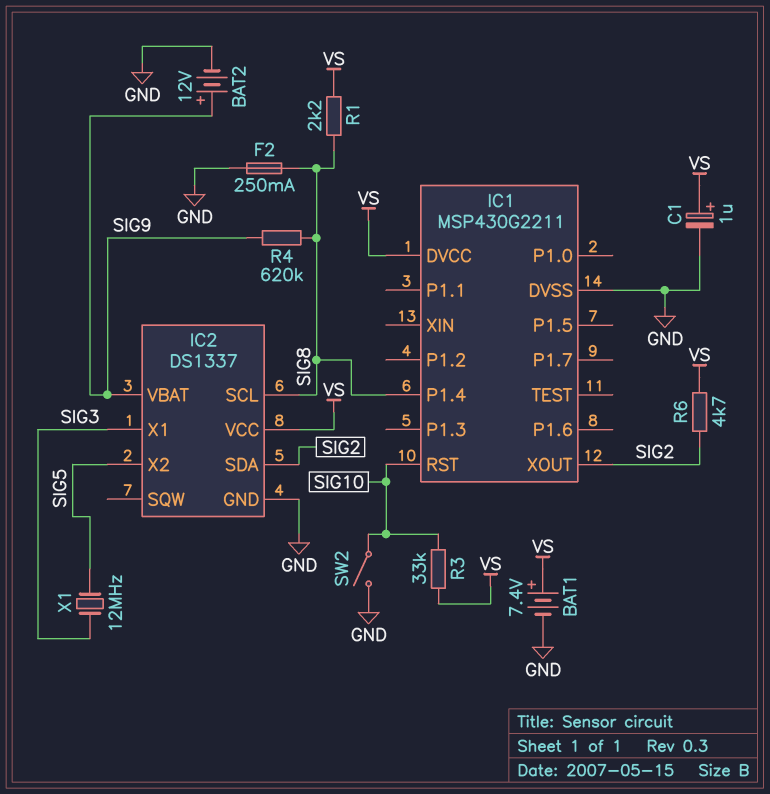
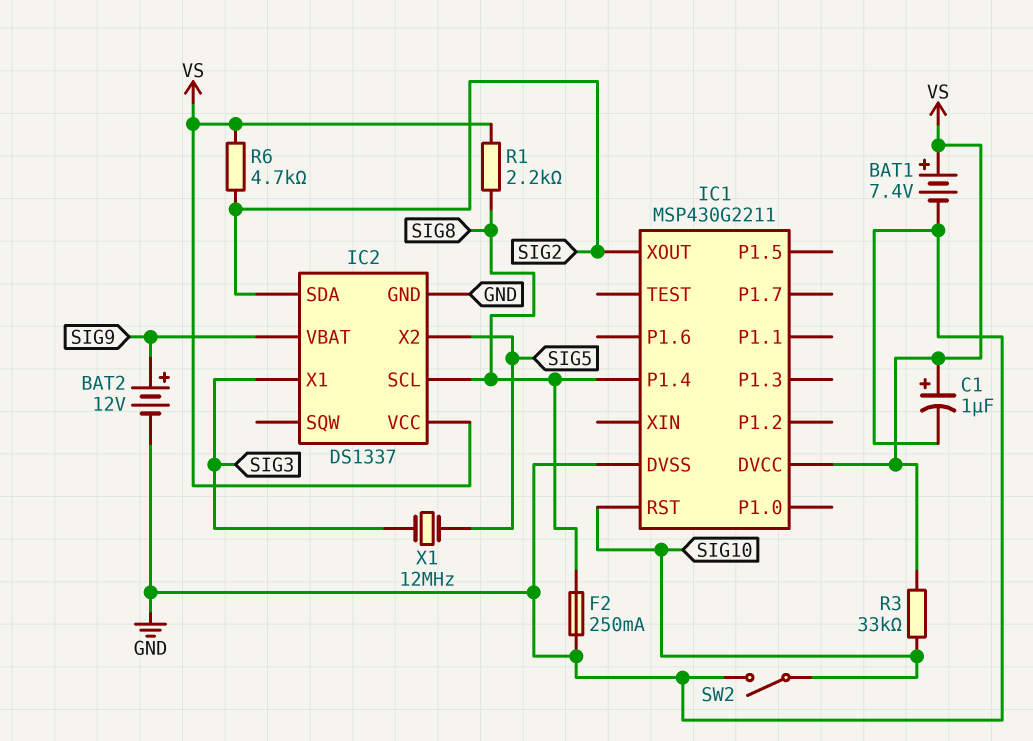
R4: 620k (SIG8, SIG9) -> none

